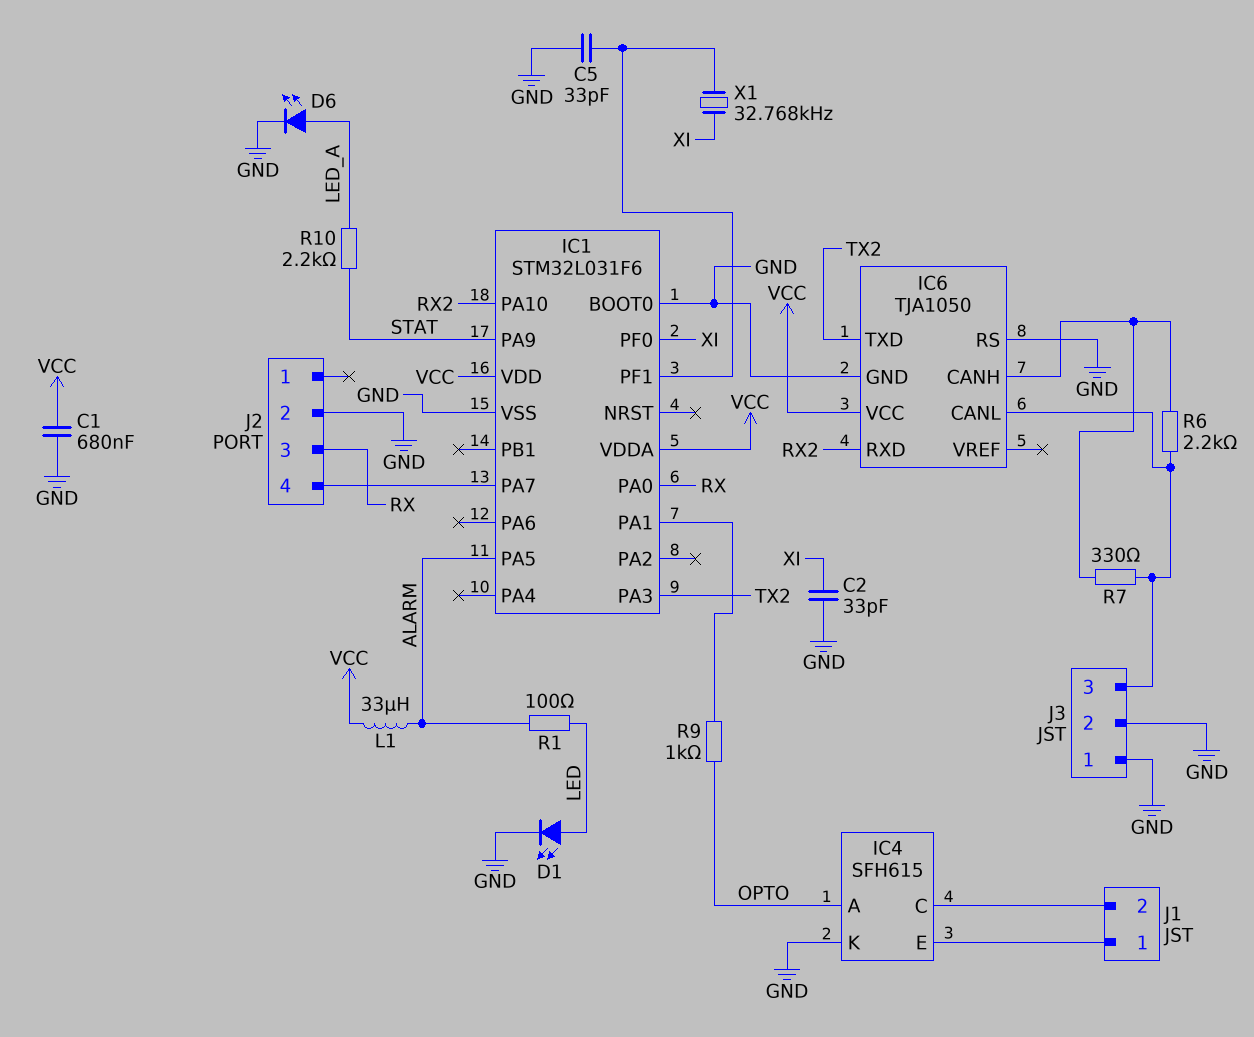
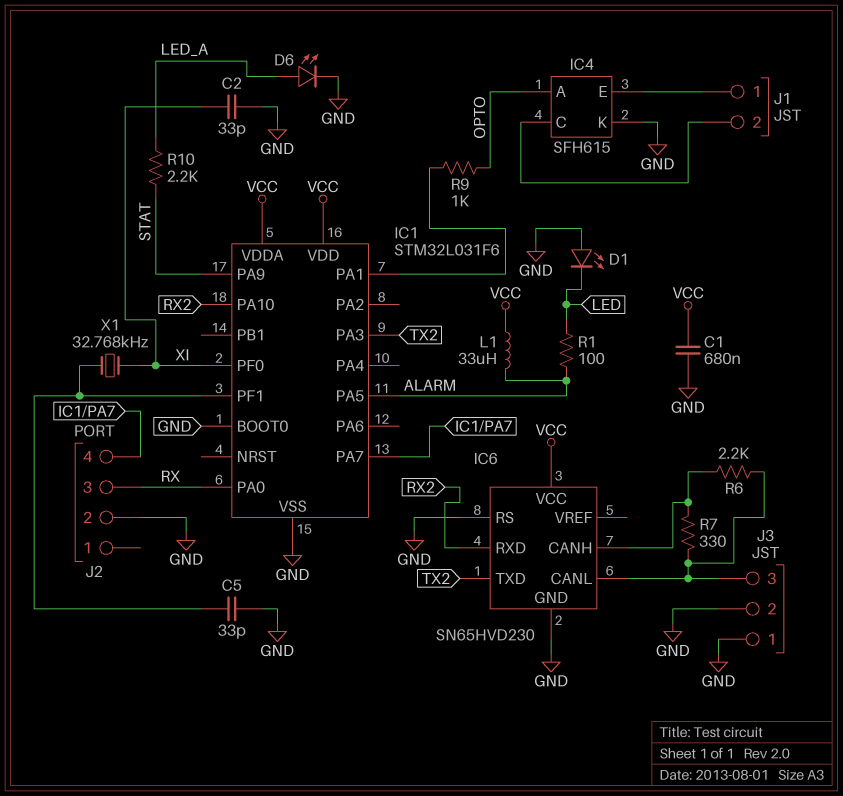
D1: LED (A LED, K GND) -> LED (A GND, K LED)
IC6: TJA1050 -> SN65HVD230

